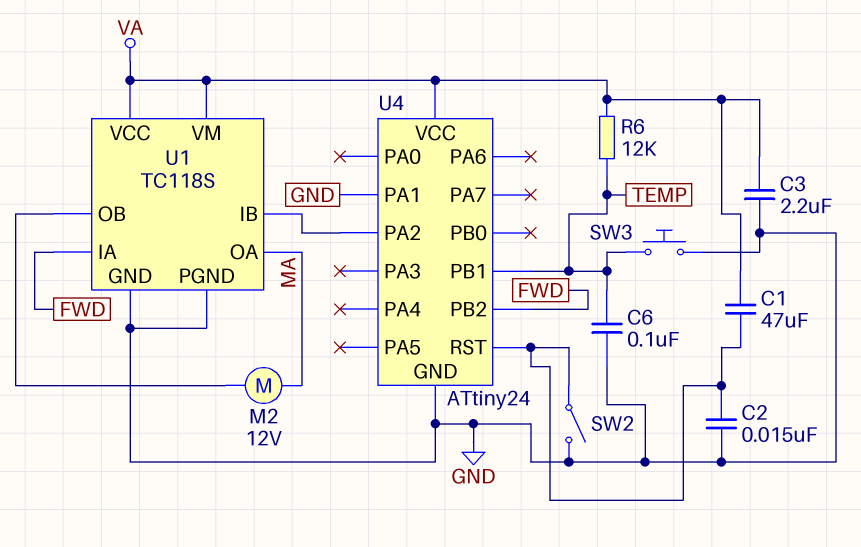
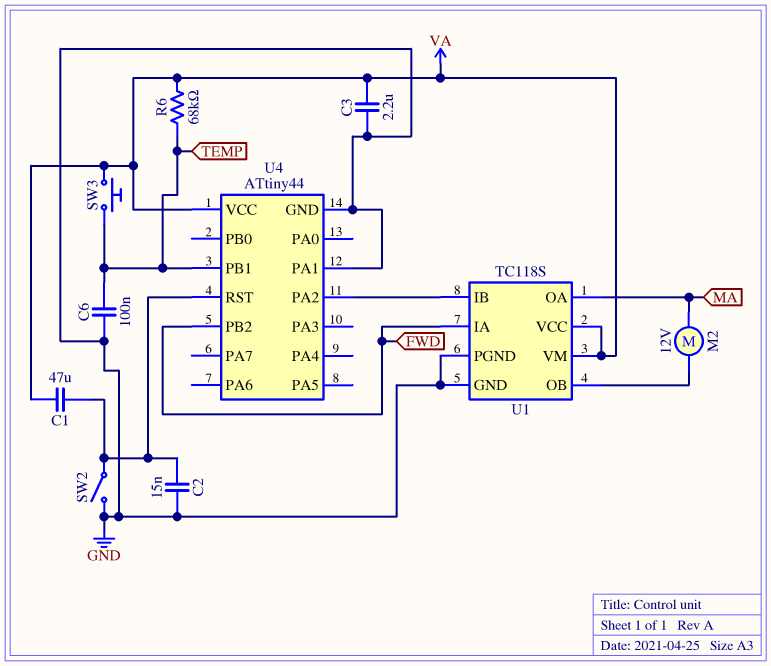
R6: 12k (TEMP, VA) -> 68k (TEMP, VA)
SW3: button (GND, TEMP) -> button (TEMP, VA)
U4: ATtiny24 -> ATtiny44

